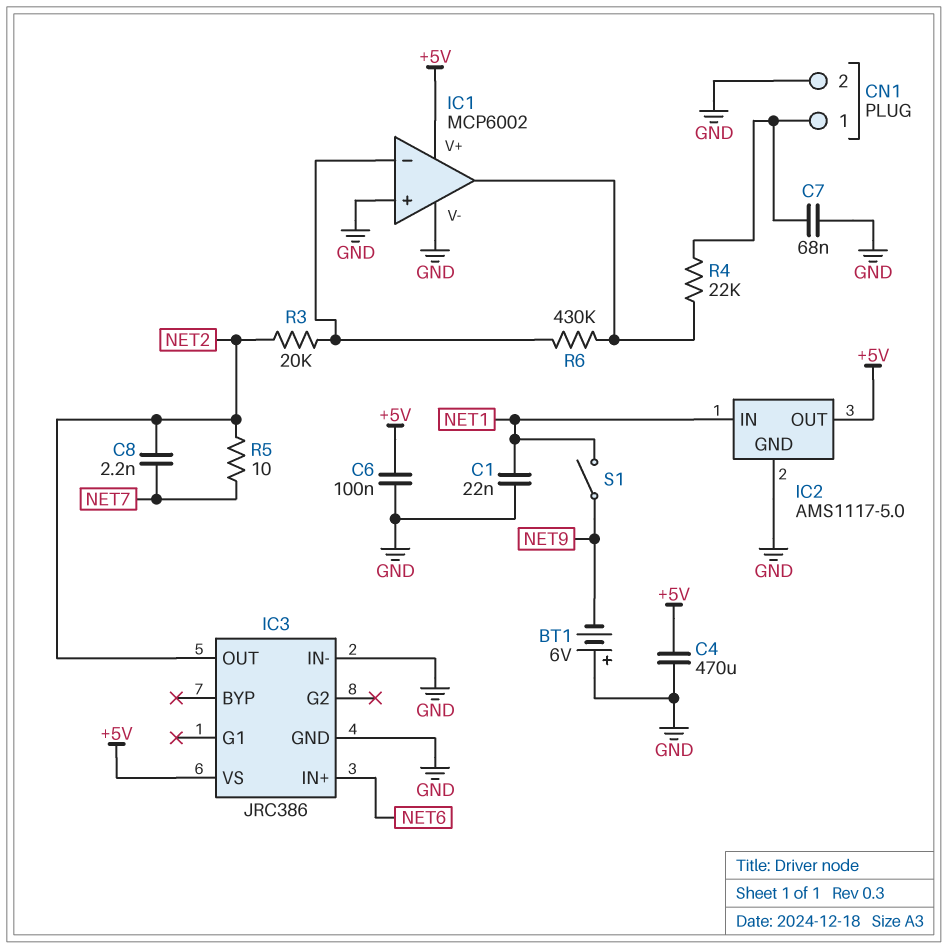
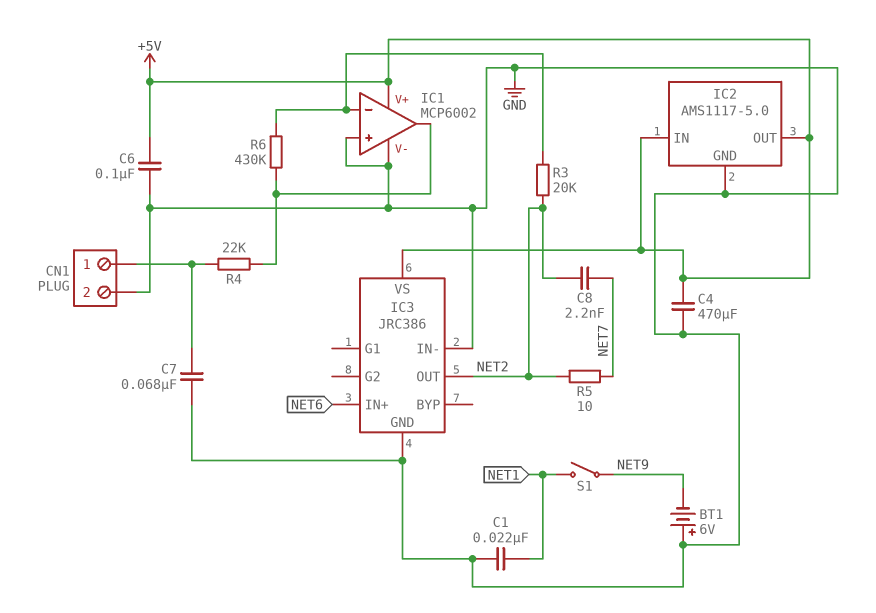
IC2 pin IN: NET1 -> +5V

